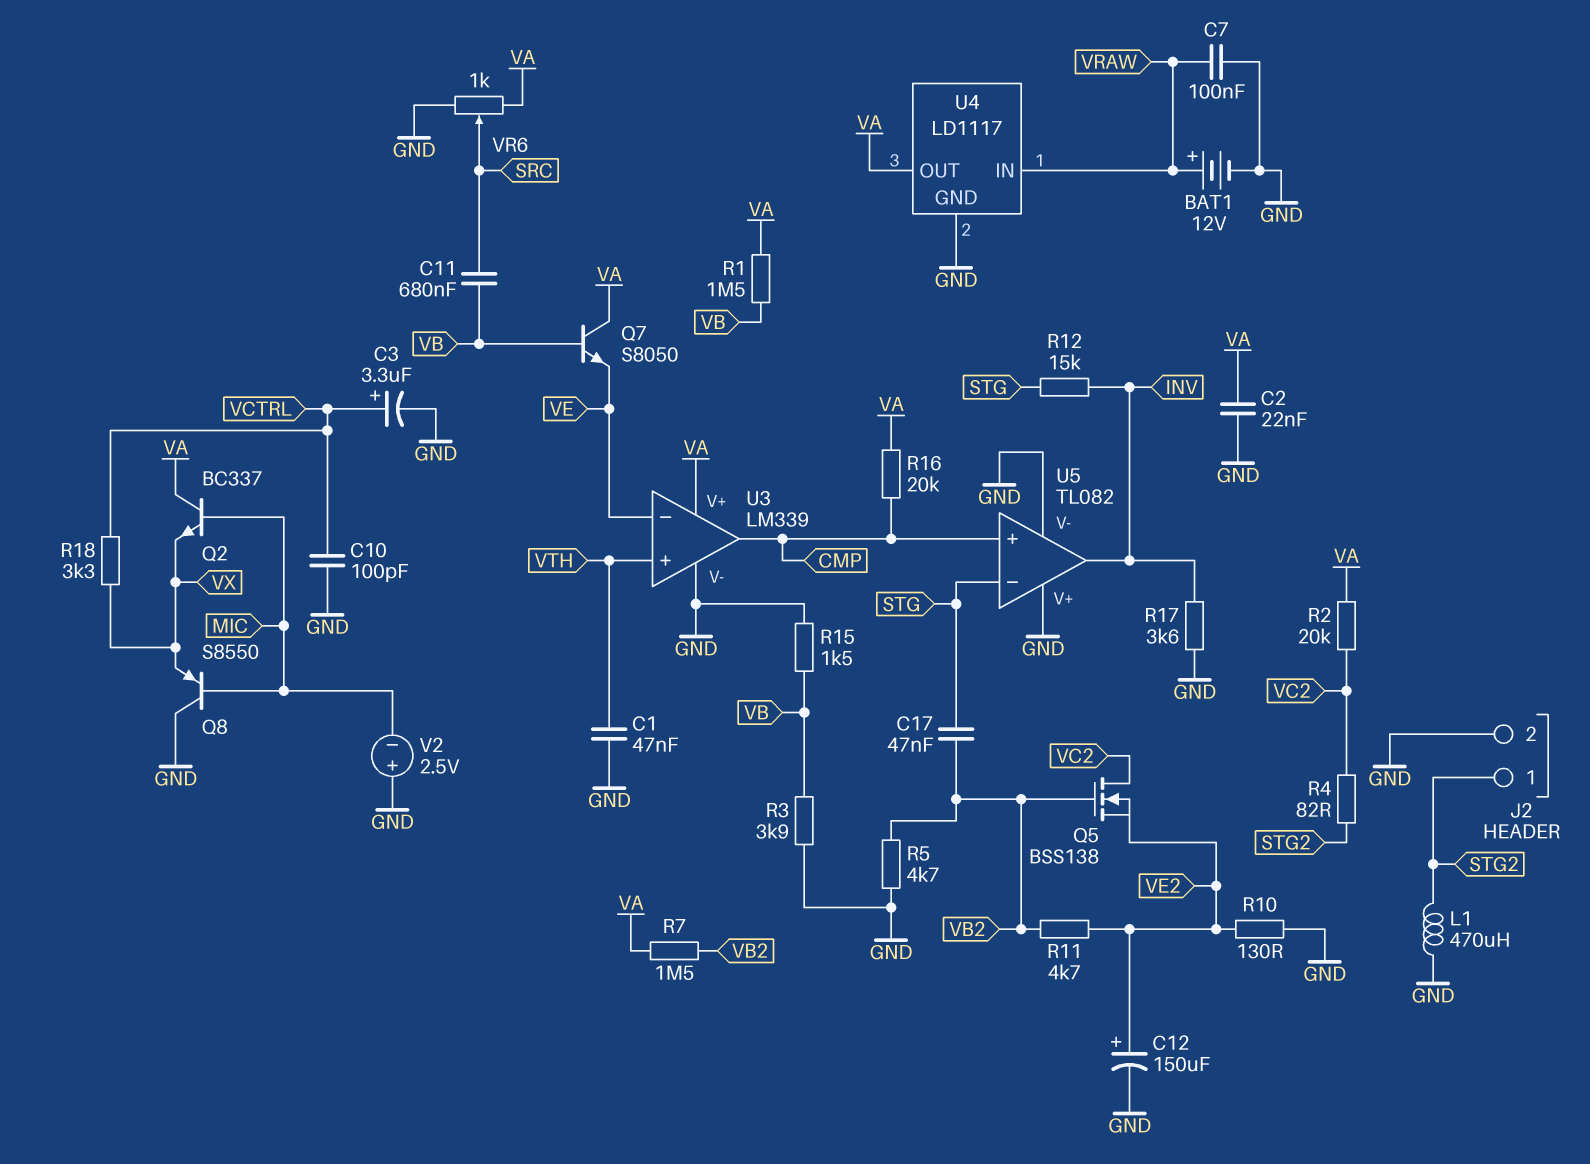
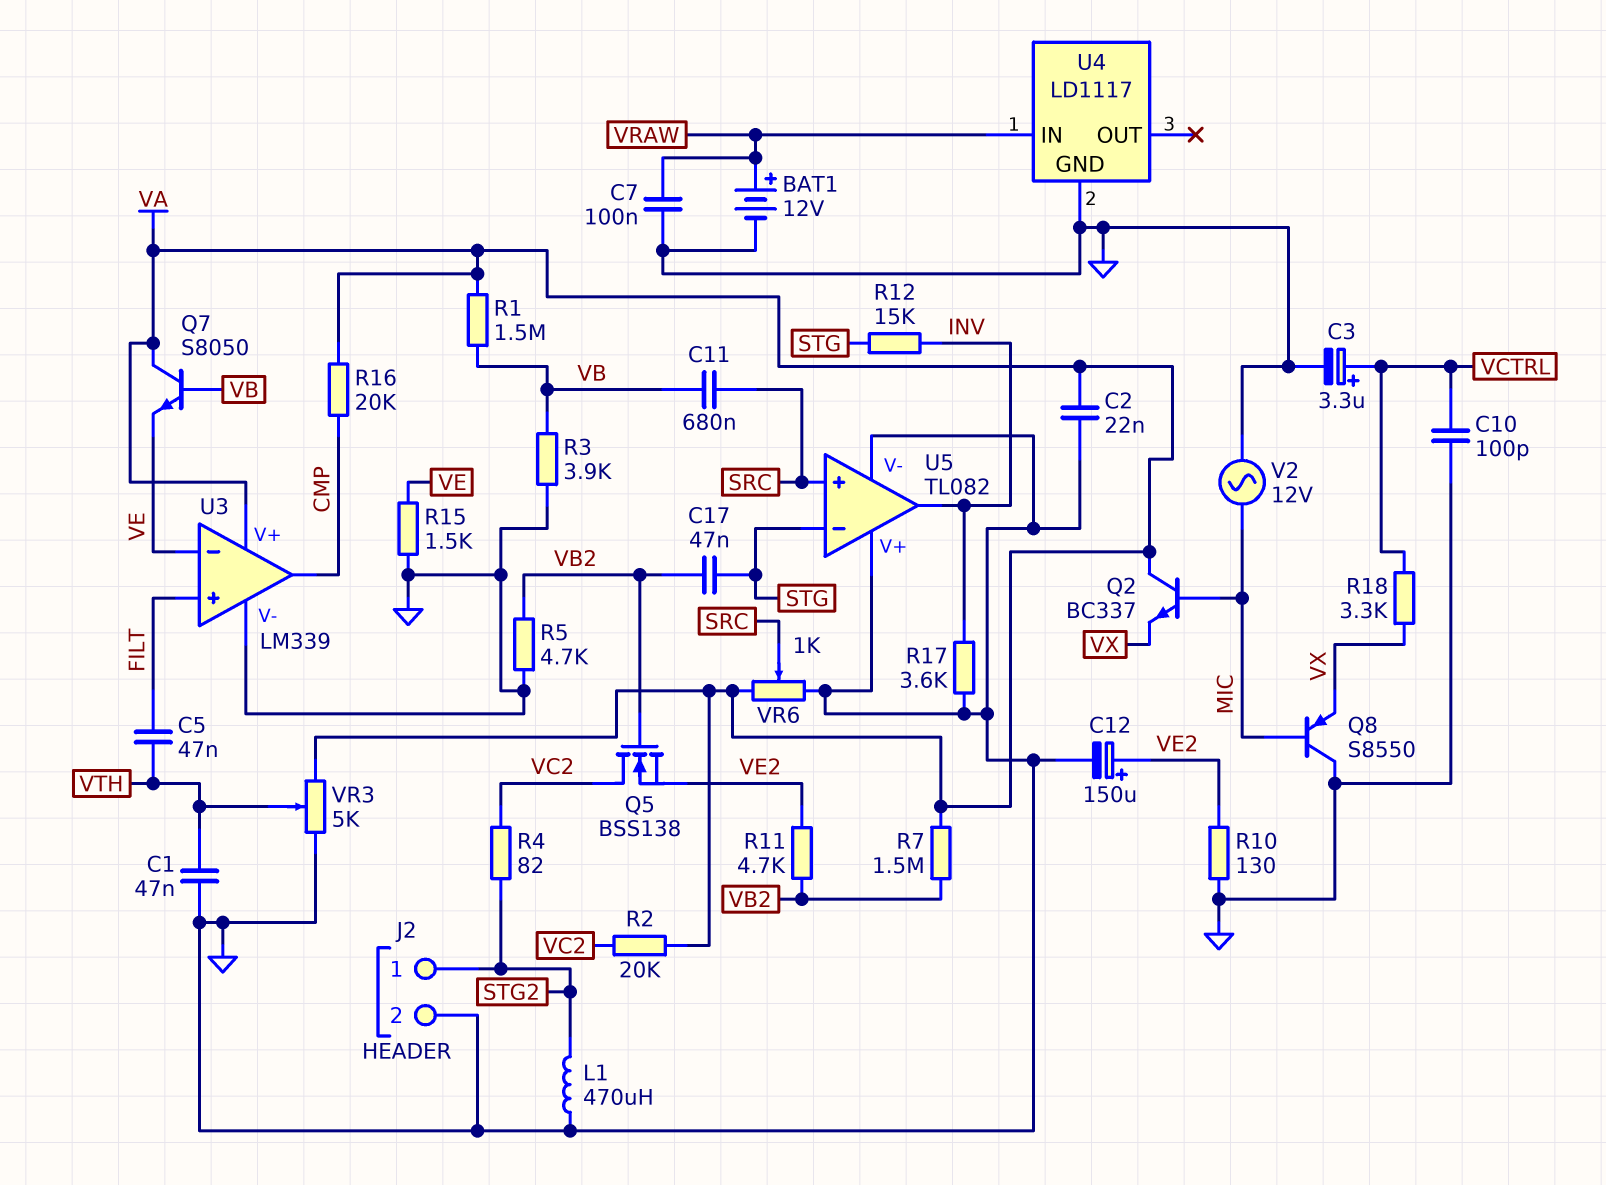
C5: none -> 47nF (FILT, VTH)
R15: 1.5k (GND, VB) -> 1.5k (GND, VE)
U3 pin in+: VTH -> FILT
U4 pin OUT: VA -> none
U5 pin in+: CMP -> SRC
V2: 2.5V (plus GND, minus MIC) -> AC 12V (GND, MIC)
VR3: none -> 5k (GND, VA, wiper VTH)

